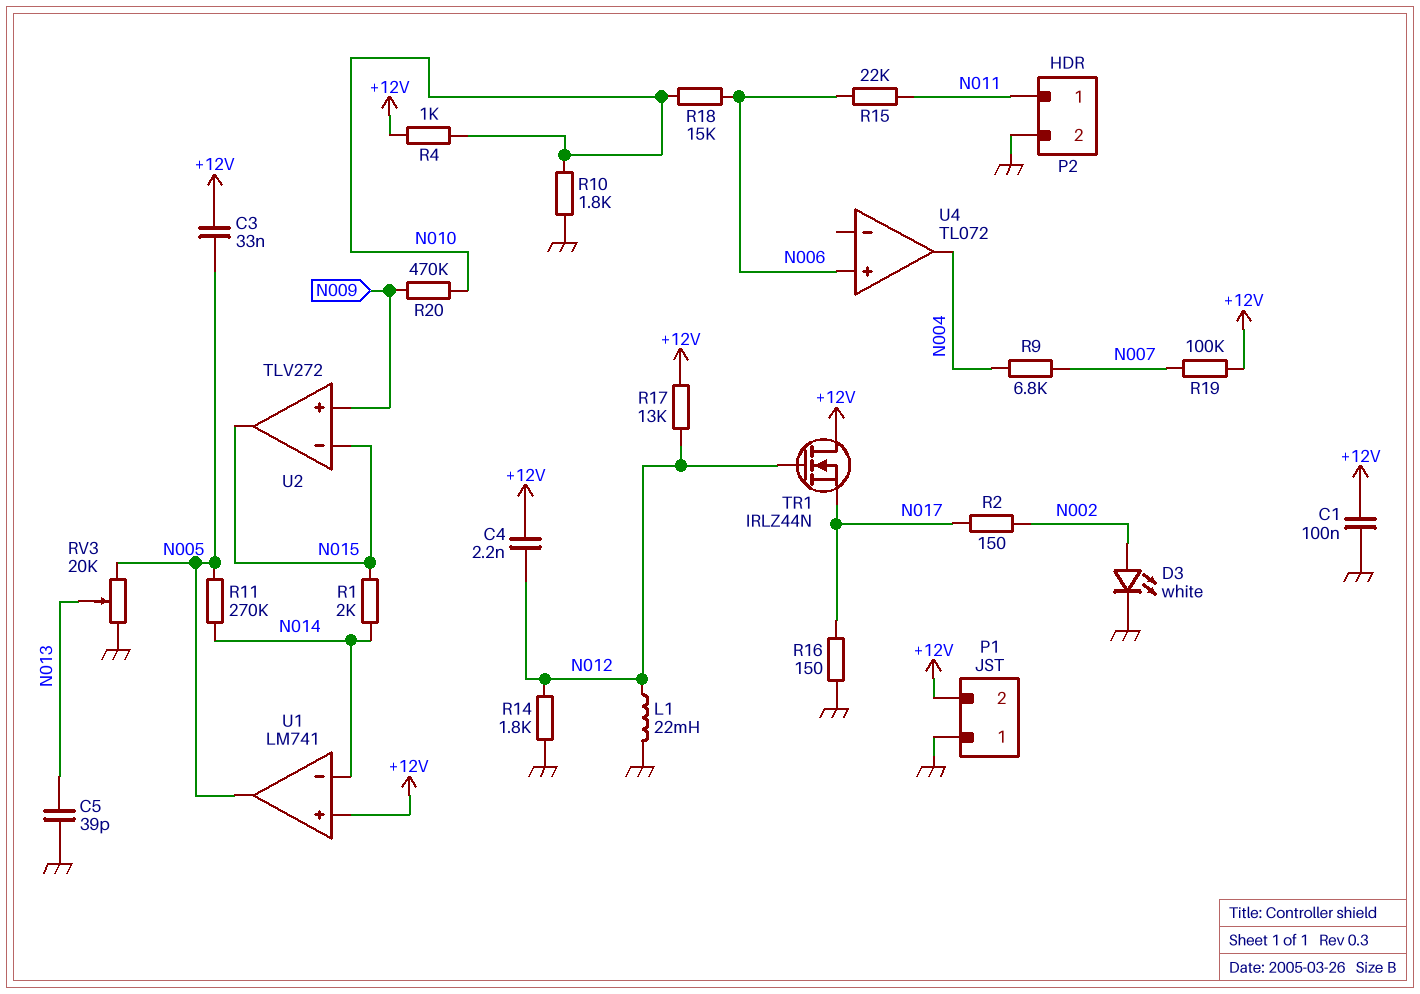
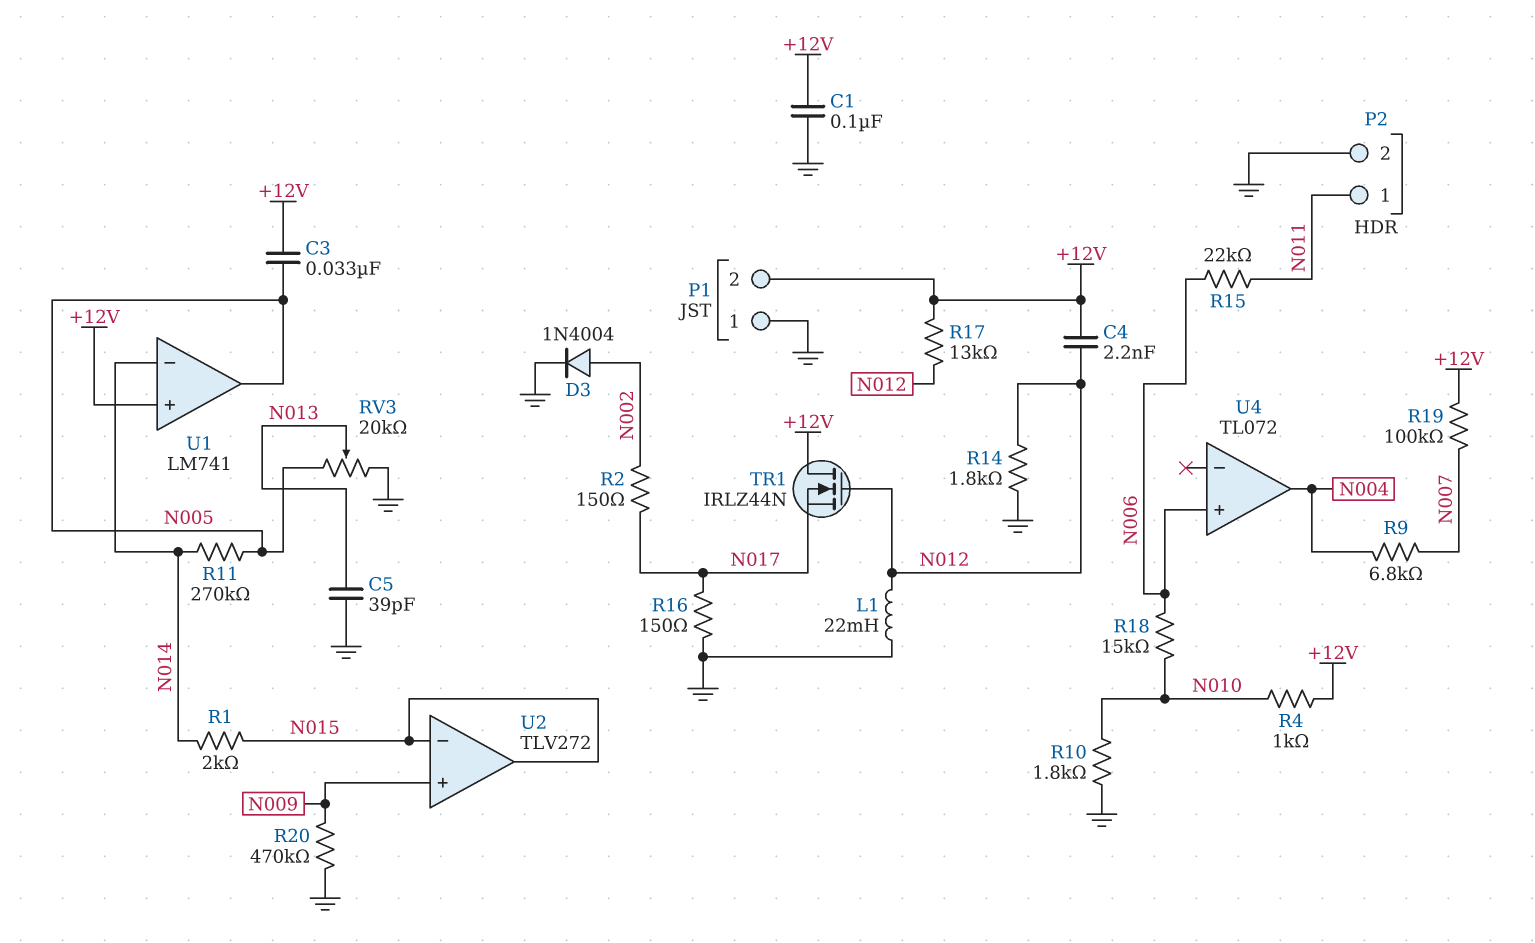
D3: LED white (A N002, K GND) -> diode 1N4004 (A N002, K GND)
R20: 470k (N009, N010) -> 470k (GND, N009)

